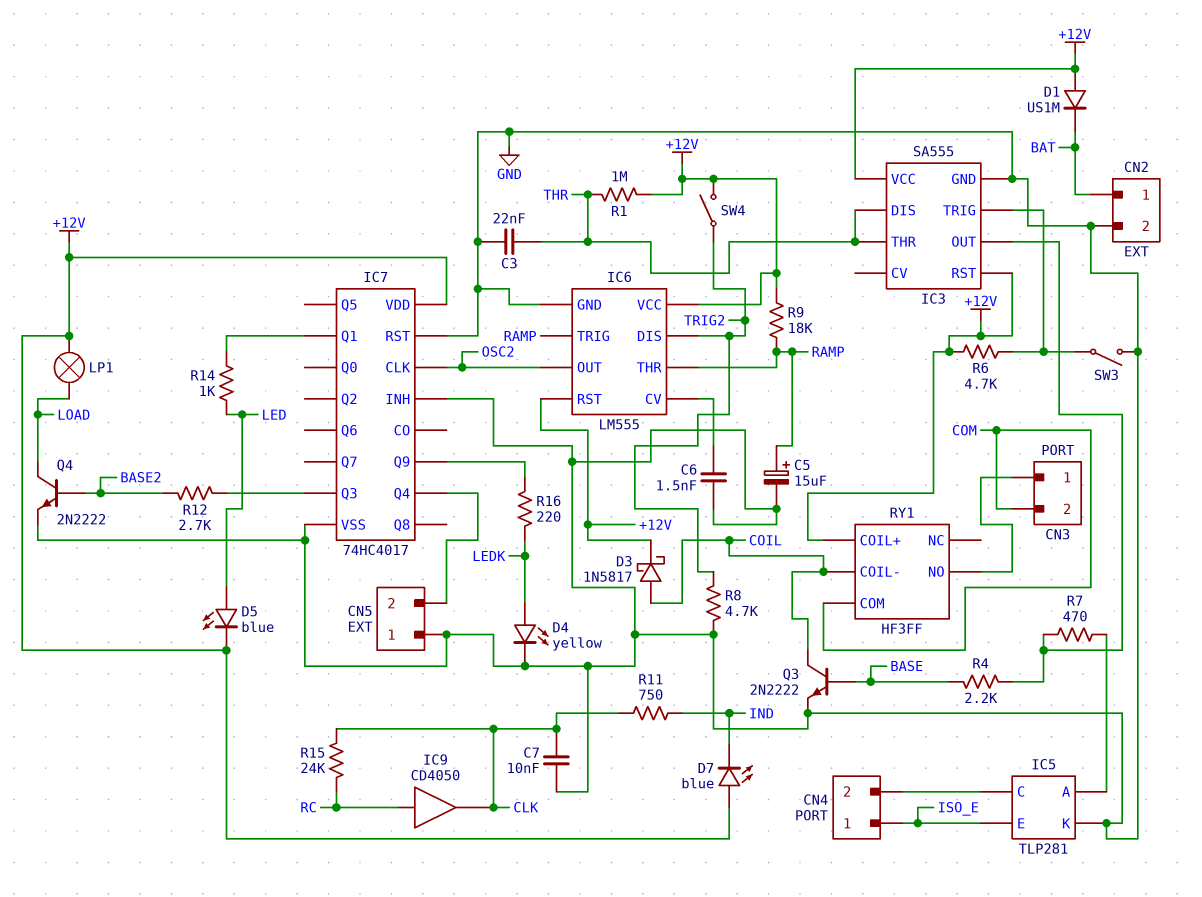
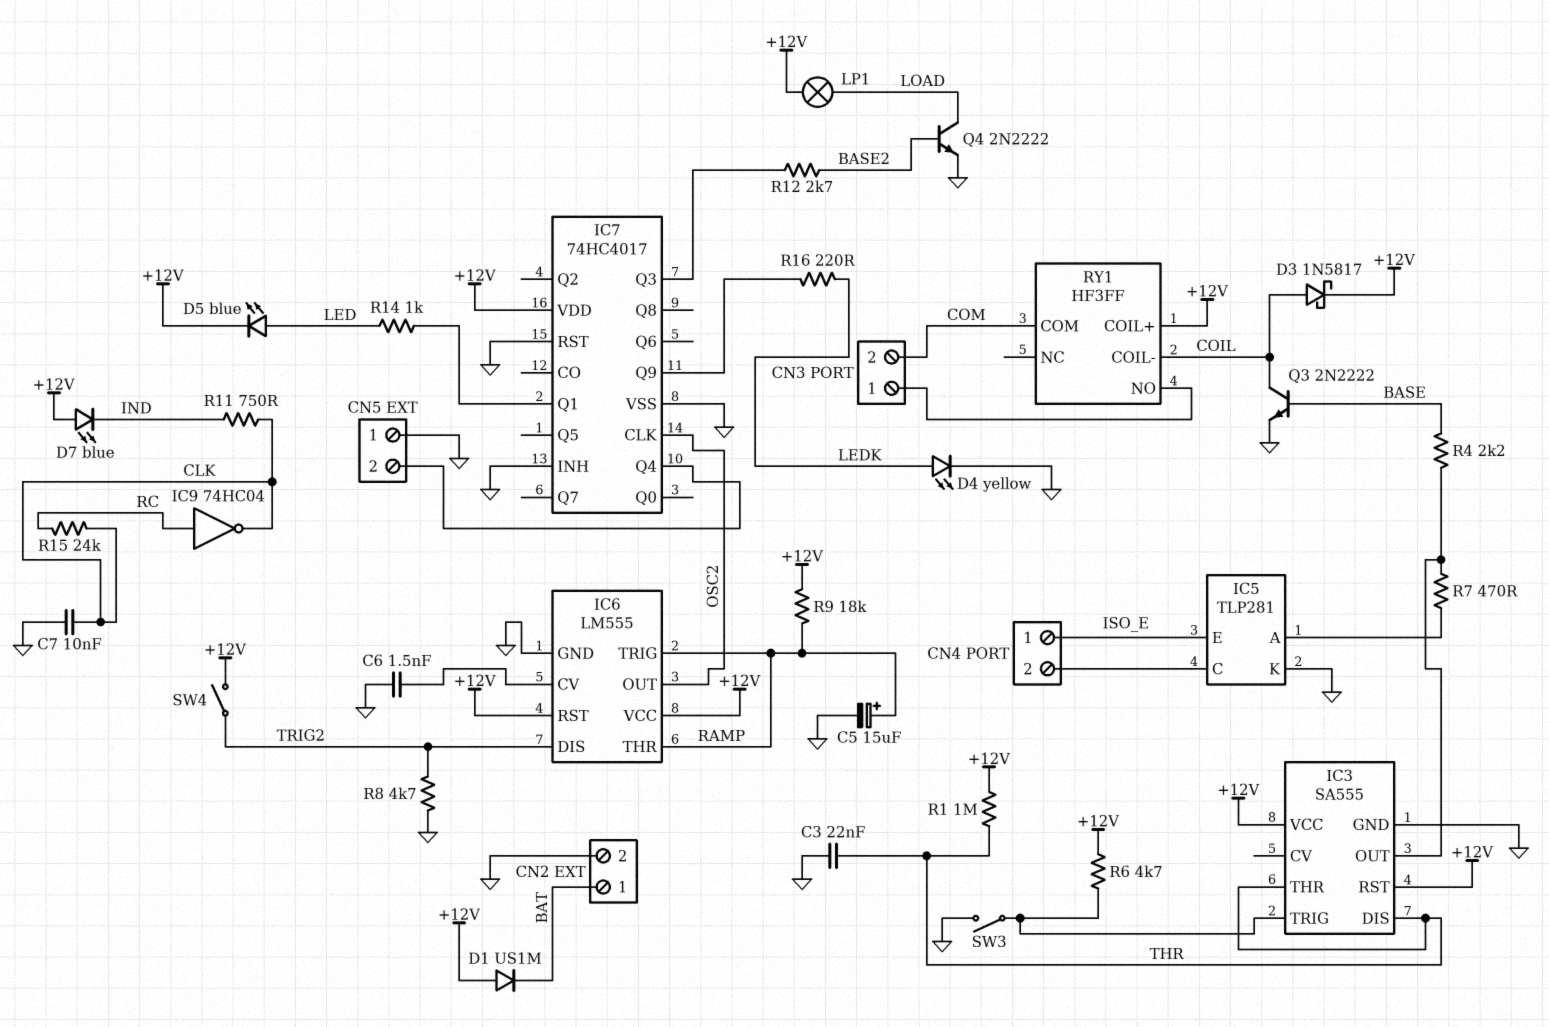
IC9: buffer CD4050 (in RC, out CLK) -> NOT 74HC04 (in RC, out CLK)

